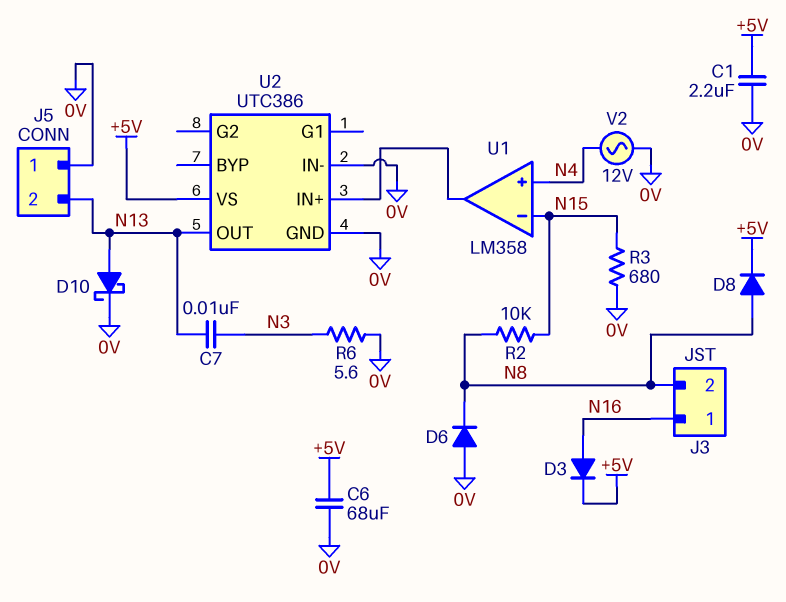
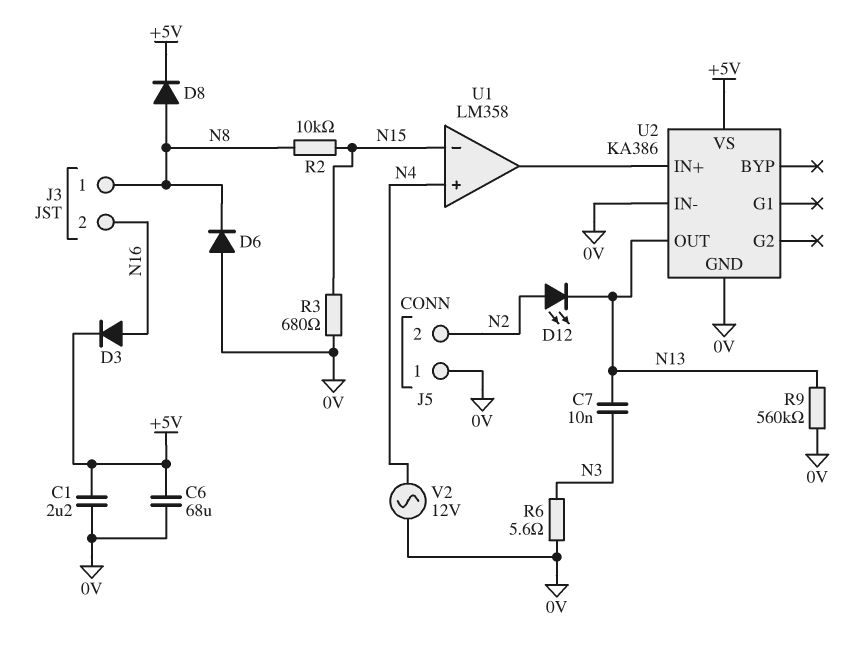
D10: schottky (A N13, K 0V) -> none
D12: none -> LED (A N2, K N13)
J3 pin 1: N16 -> N8
J3 pin 2: N8 -> N16
J5 pin 2: N13 -> N2
R9: none -> 560k (0V, N13)
U2: UTC386 -> KA386

